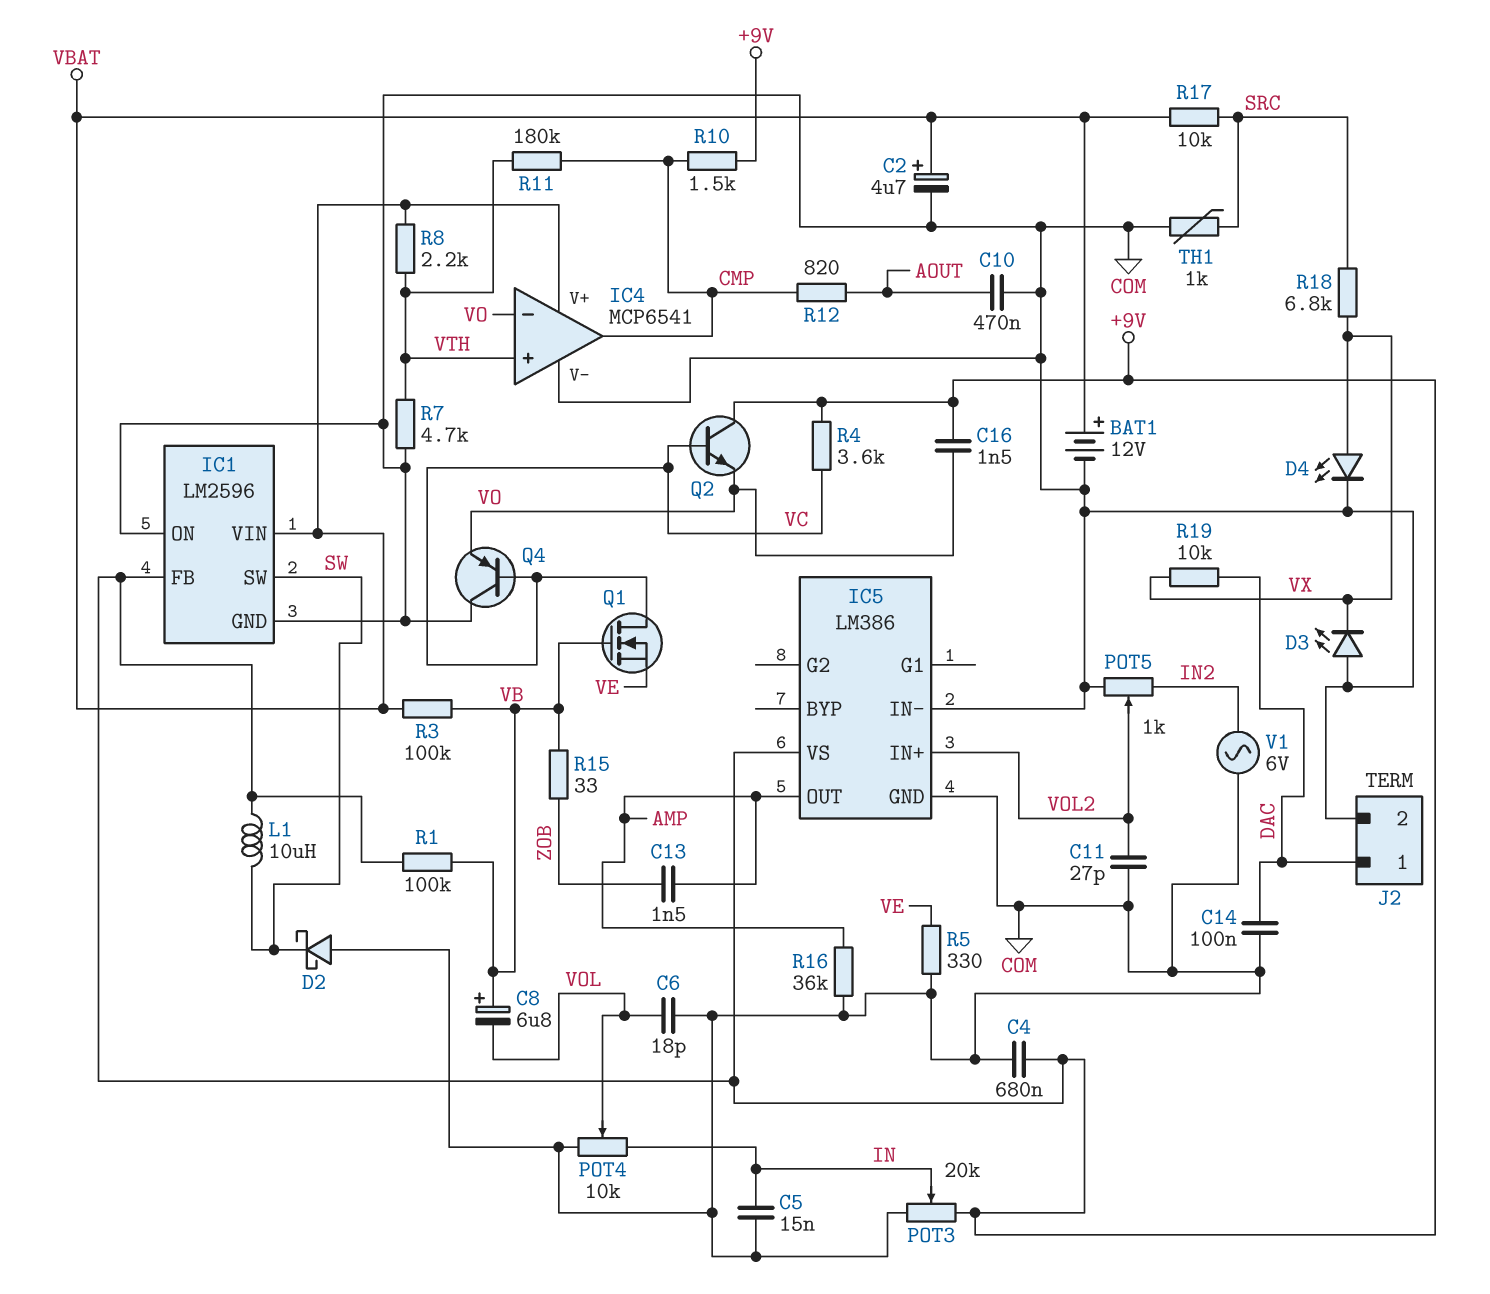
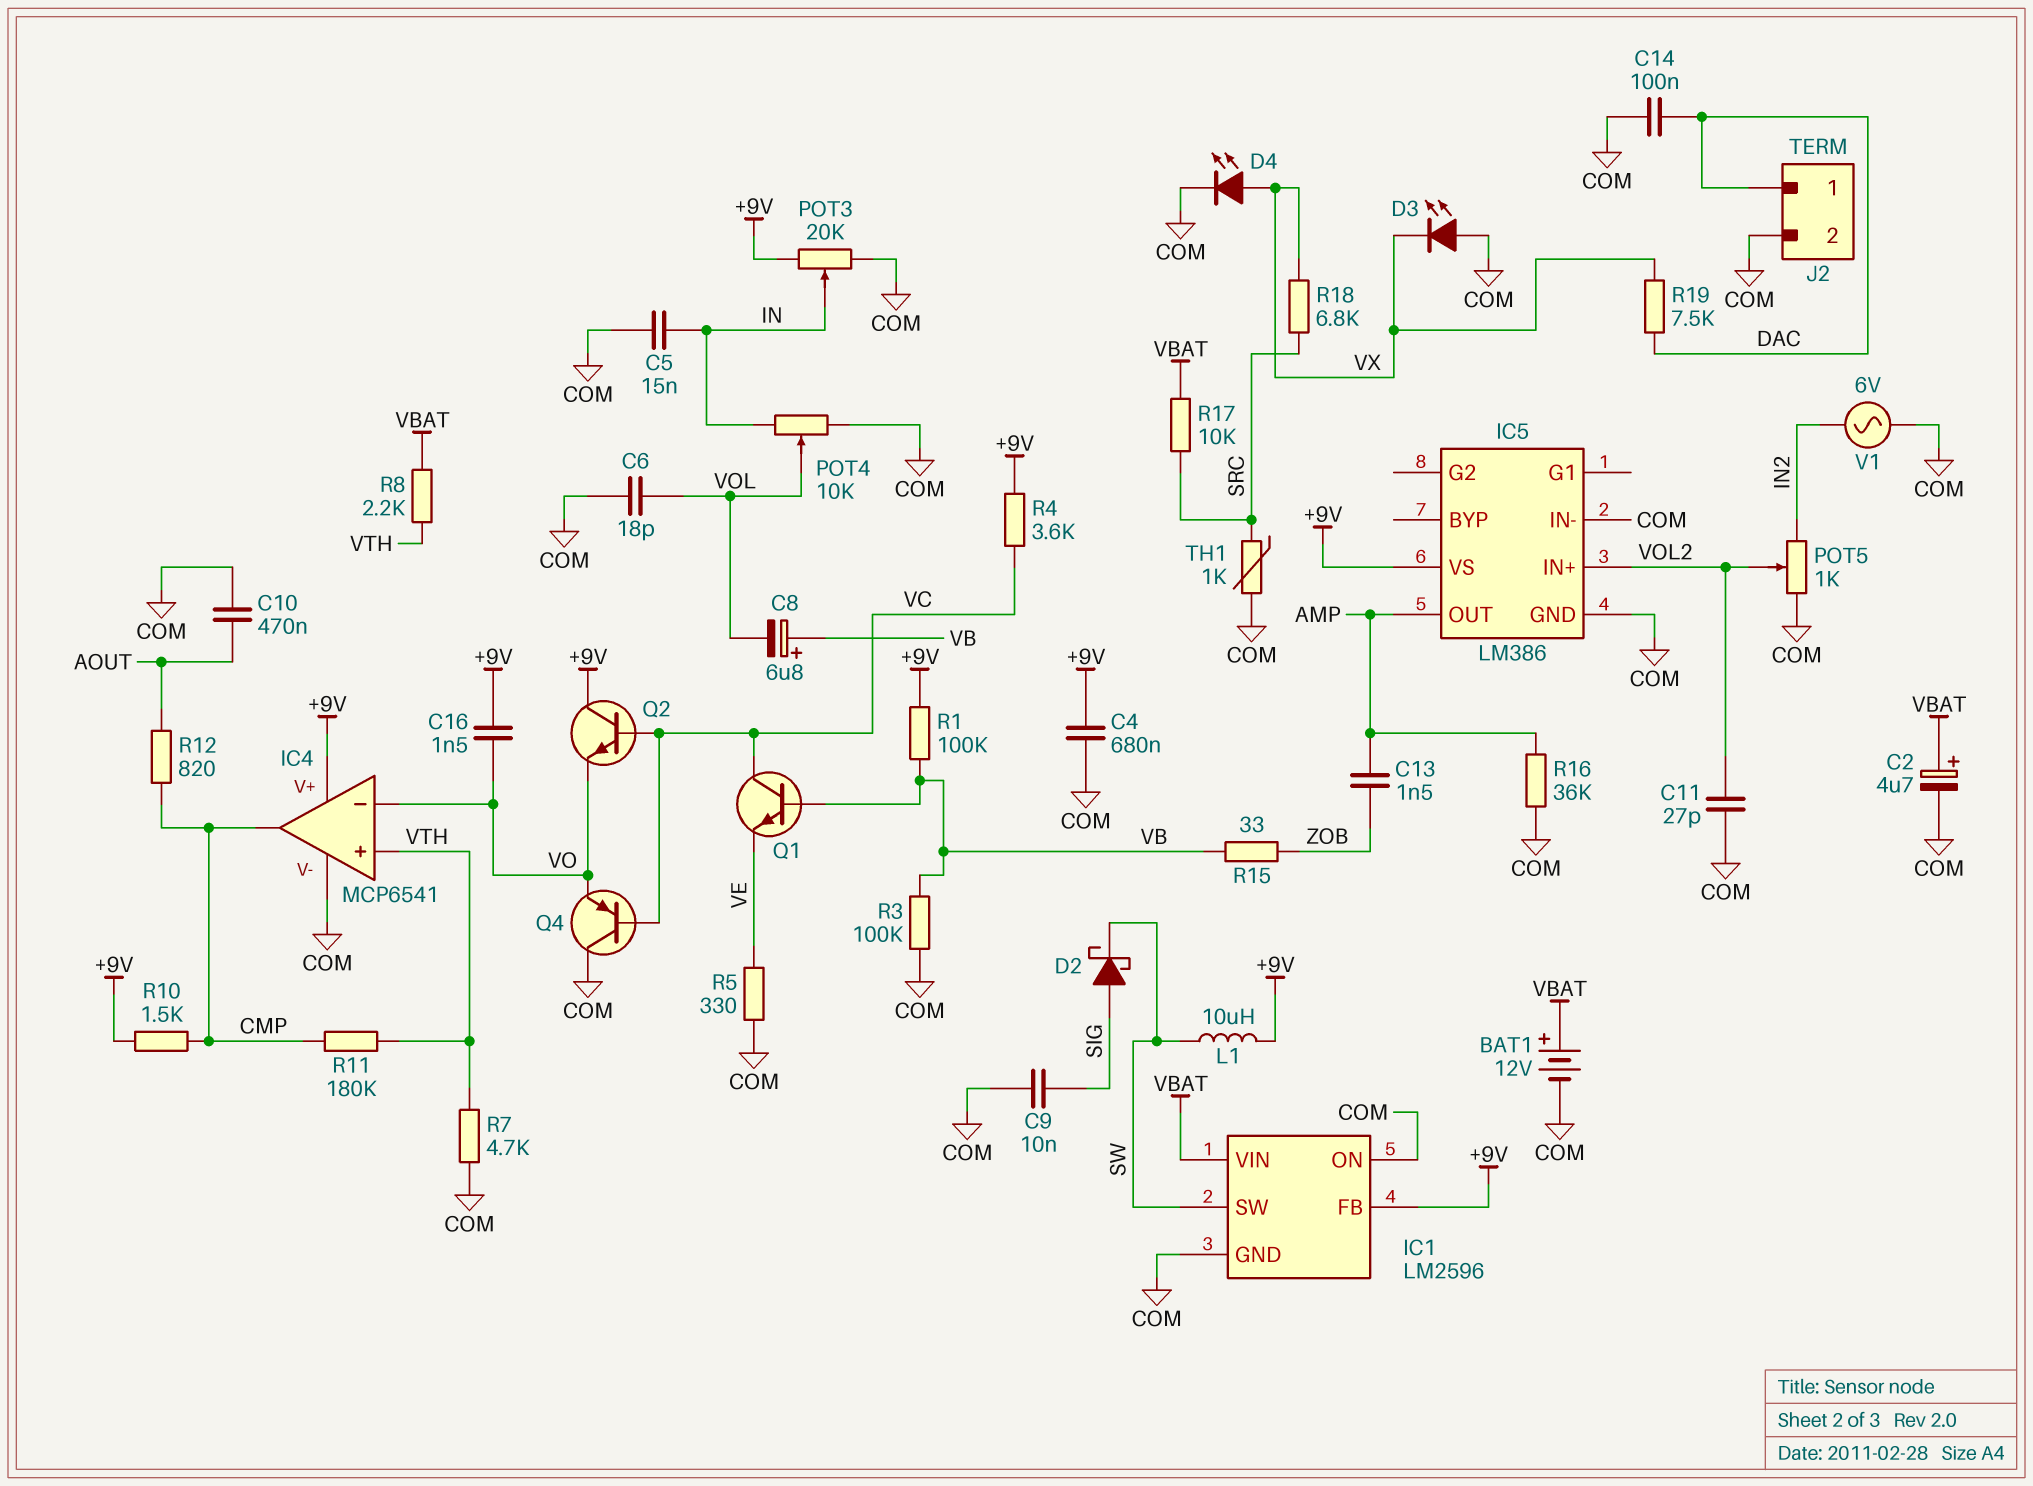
C9: none -> 10nF (COM, SIG)
D2: schottky (A COM, K SW) -> schottky (A SIG, K SW)
IC4 pin V+: VBAT -> +9V
Q1: NMOS (G VB, D VC, S VE) -> NPN (B VB, C VC, E VE)
R3: 100k (VB, VBAT) -> 100k (COM, VB)
R19: 10k (DAC, VX) -> 7.5k (DAC, VX)

